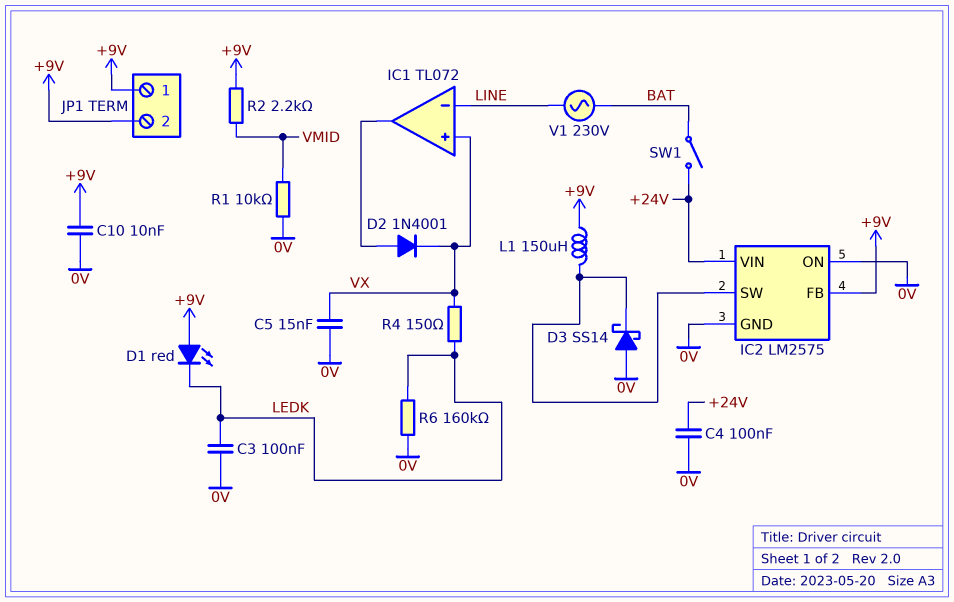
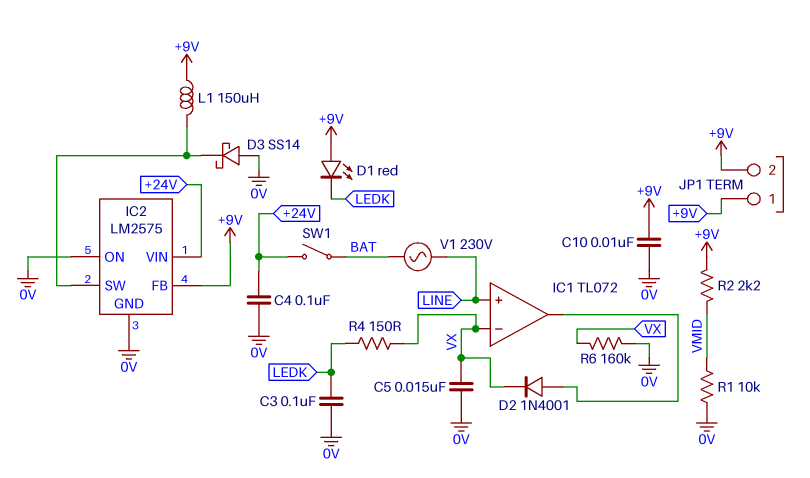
IC1 pin in+: VX -> LINE
IC1 pin in-: LINE -> VX
R6: 160k (0V, LEDK) -> 160k (0V, VX)

